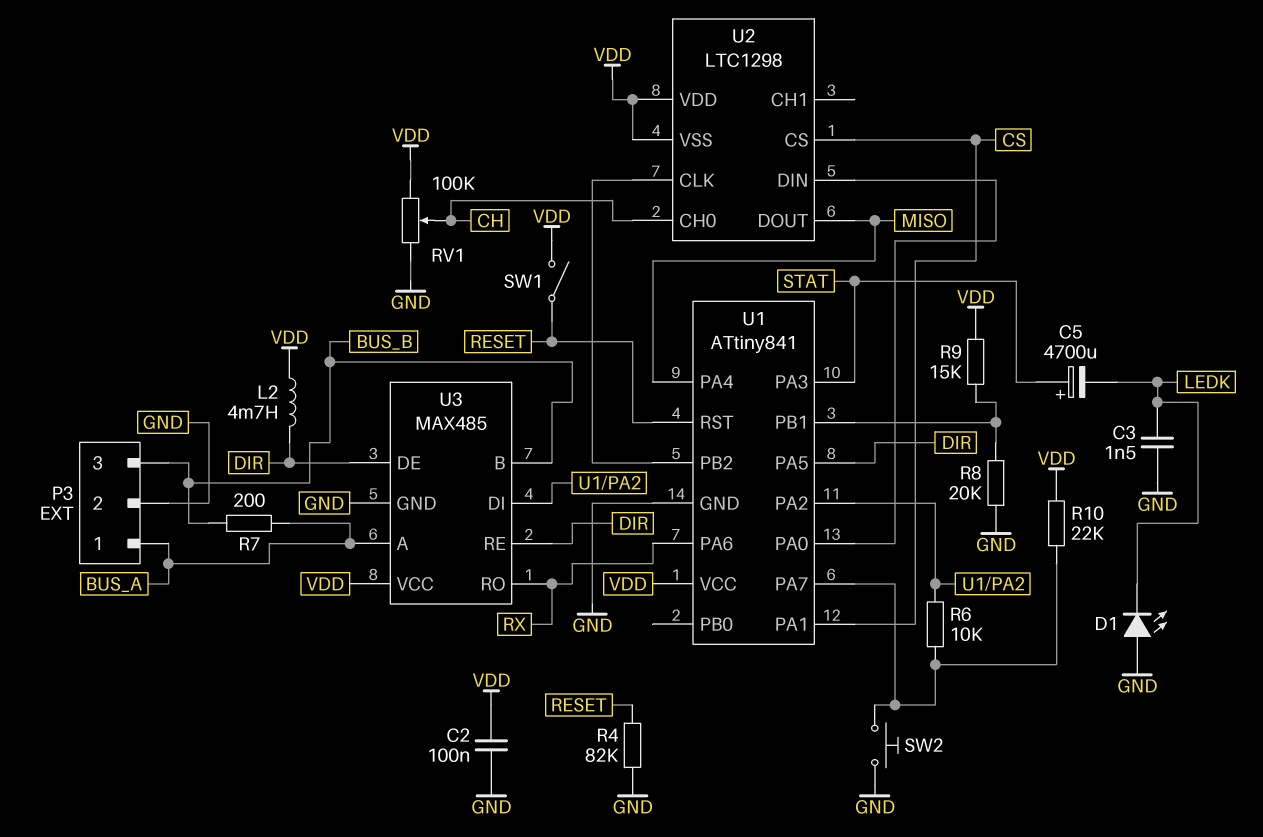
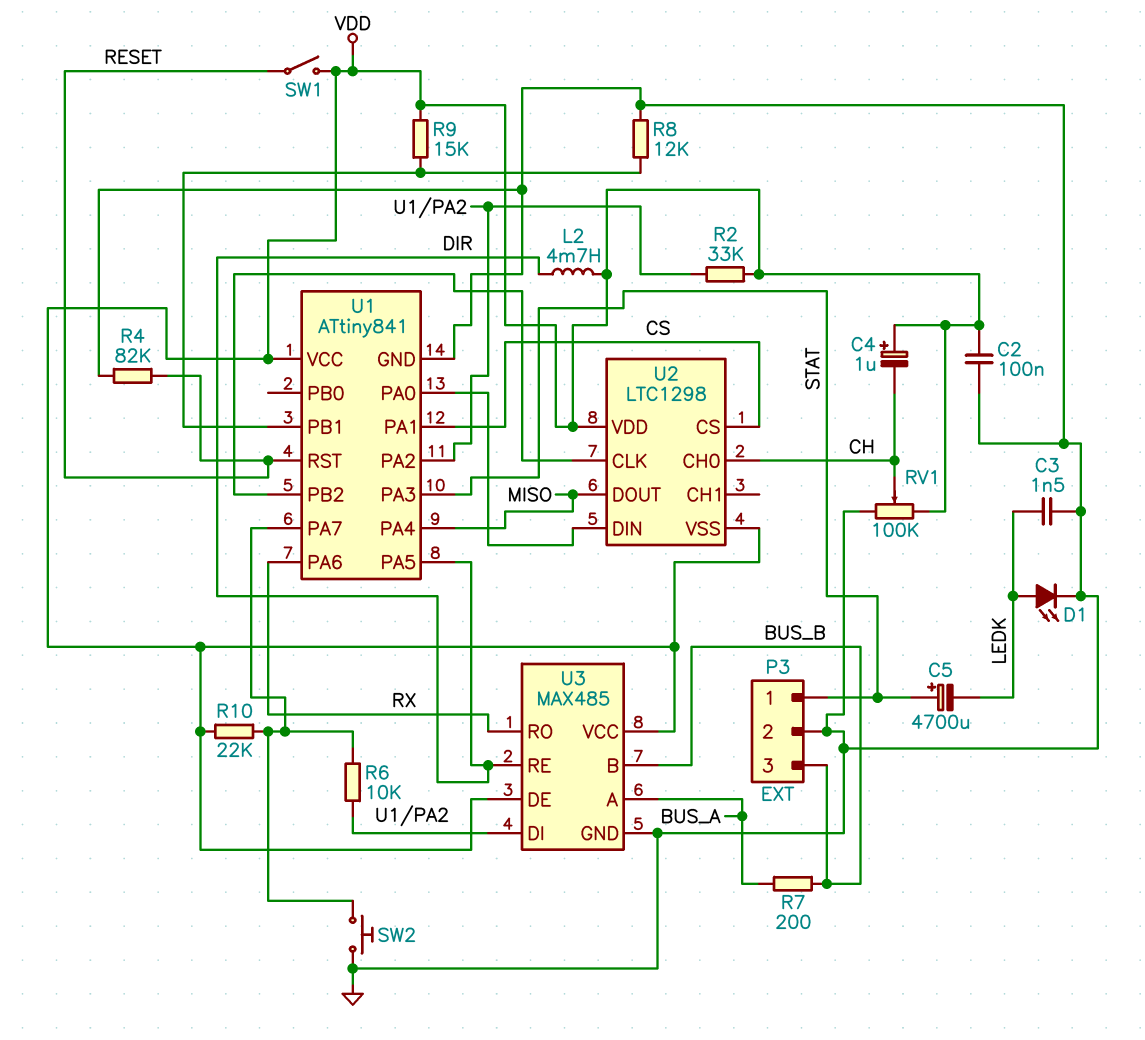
C4: none -> 1uF (plus VDD, minus CH)
D1: LED (A GND, K LEDK) -> LED (A LEDK, K GND)
P3 pin 1: BUS_A -> STAT
R2: none -> 33k (U1/PA2, VDD)
R8: 20k (GND, U1/PB1) -> 12k (GND, U1/PB1)
U3 pin DE: DIR -> VDD

